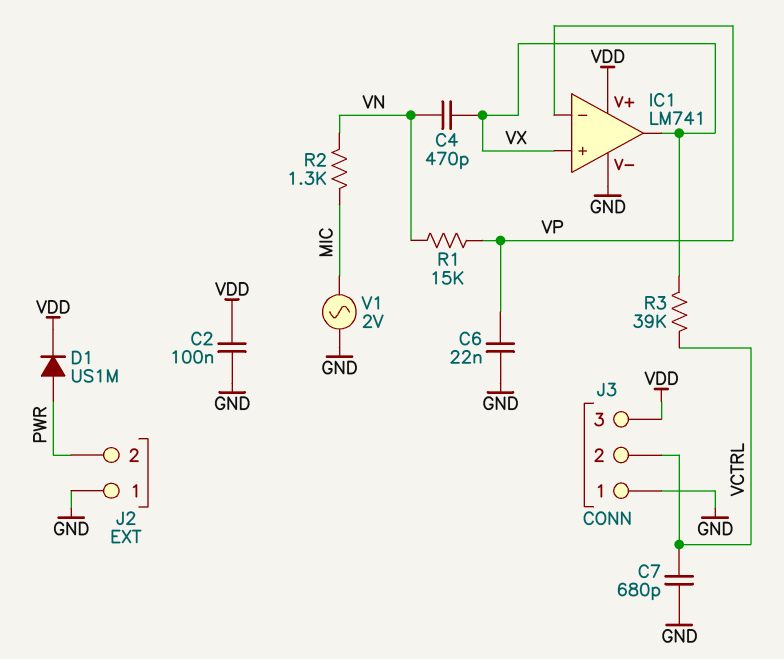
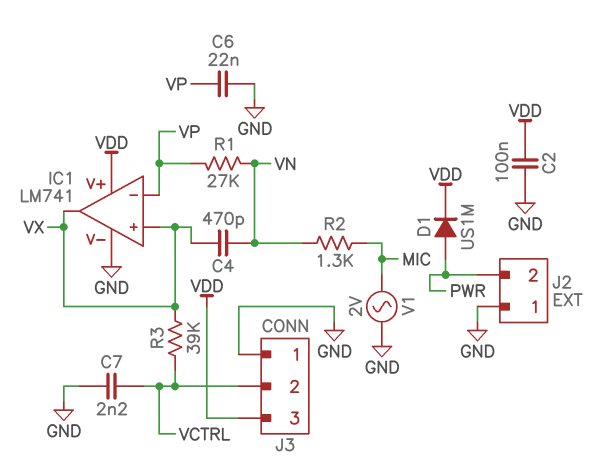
C7: 680pF (GND, VCTRL) -> 2.2nF (GND, VCTRL)
R1: 15k (VN, VP) -> 27k (VN, VP)

